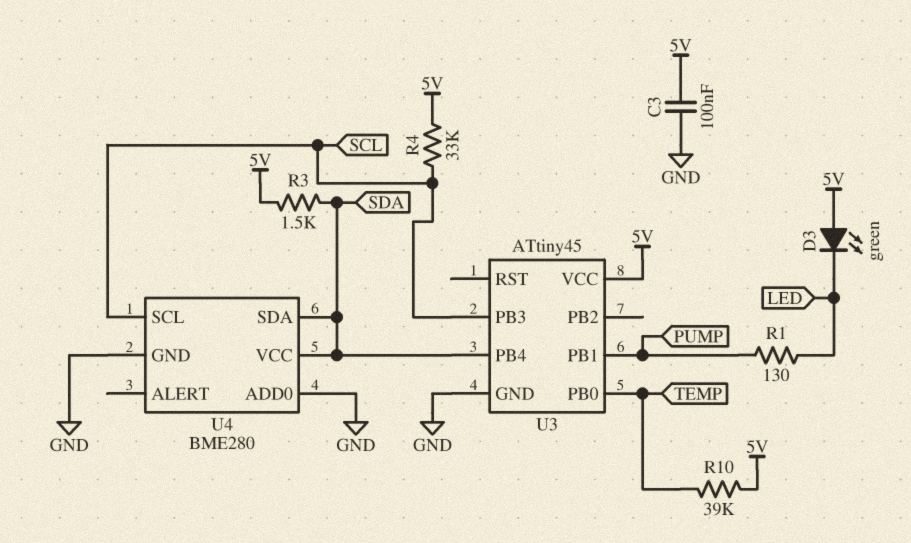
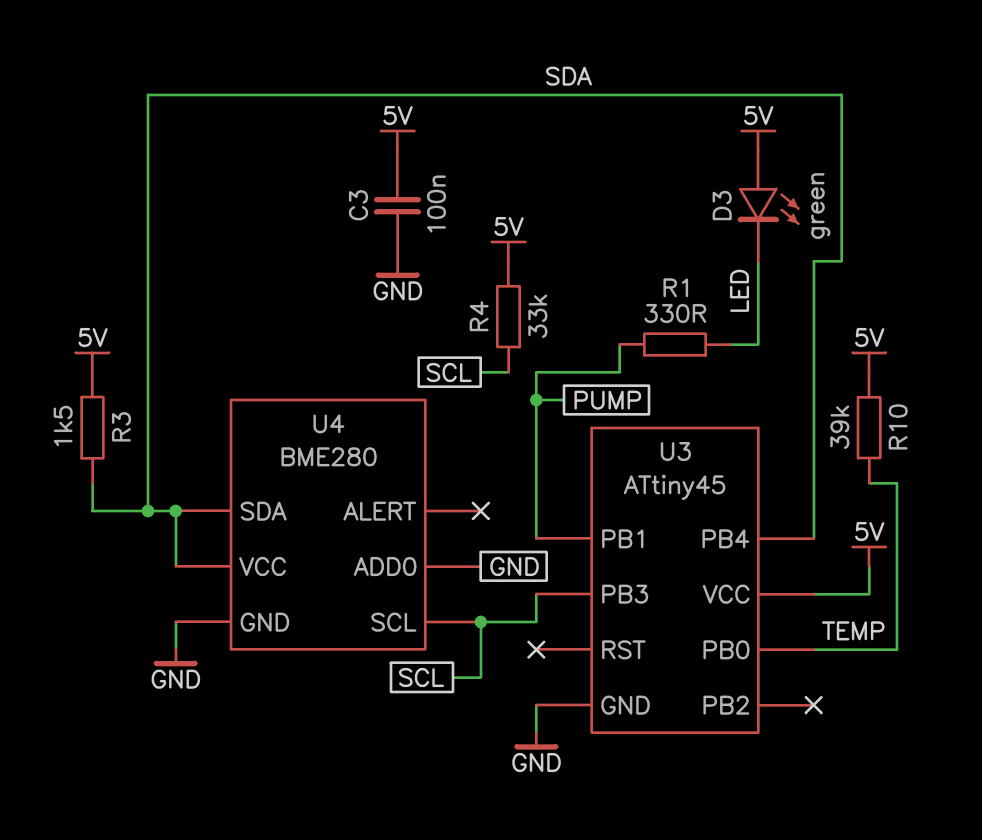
R1: 130 (LED, PUMP) -> 330 (LED, PUMP)

